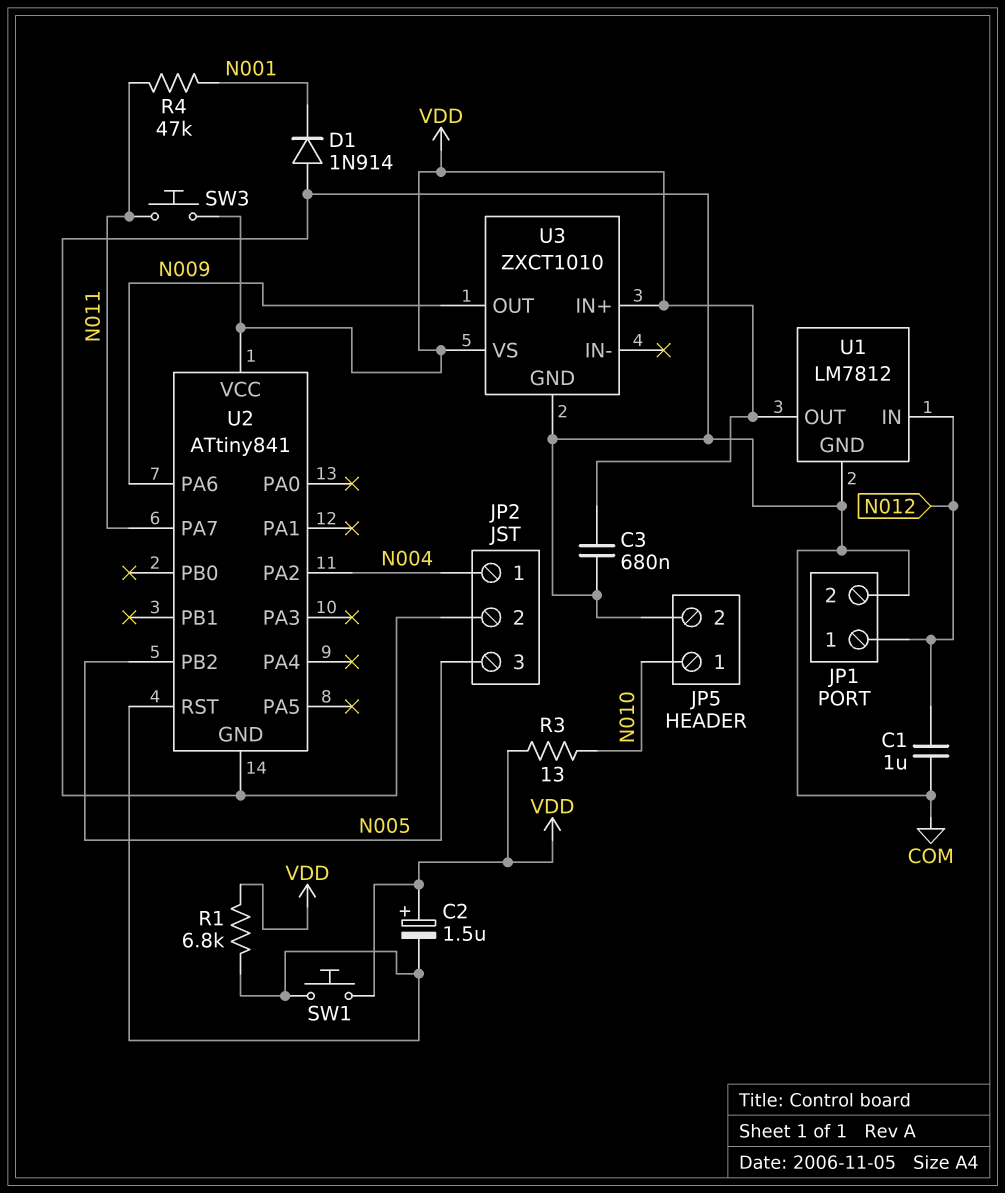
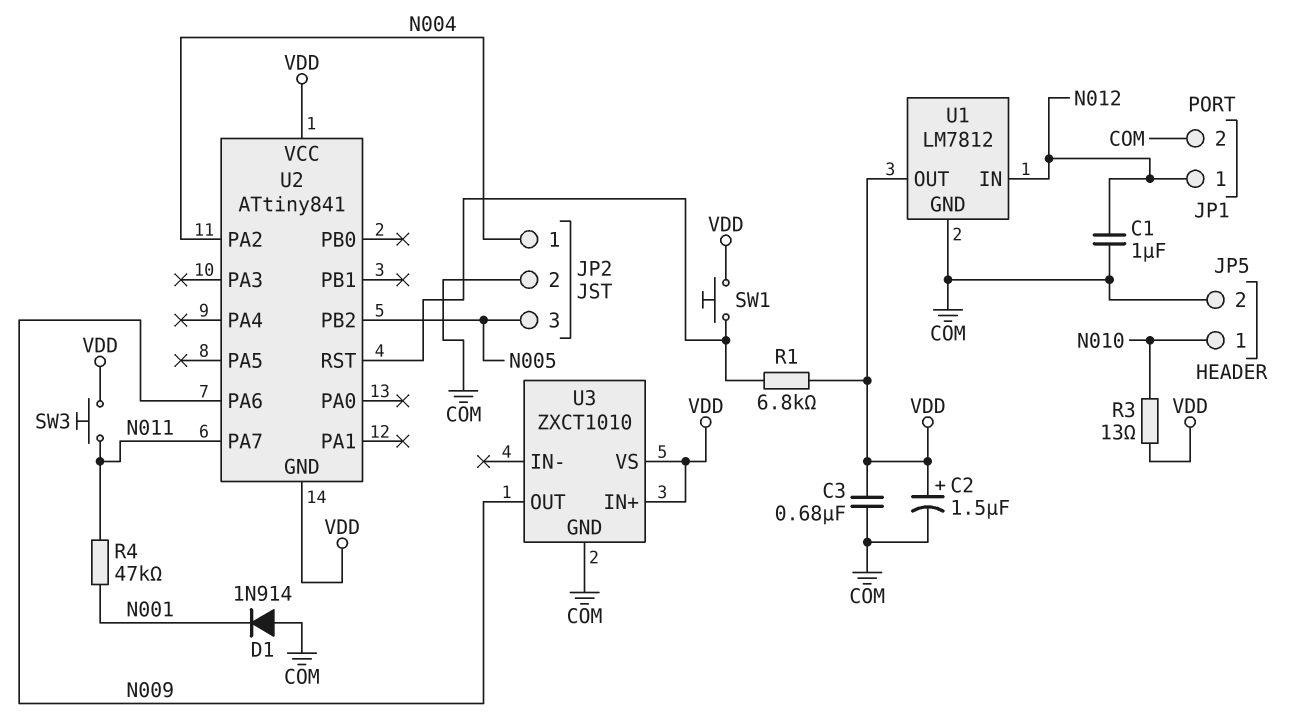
C2: 1.5uF (plus VDD, minus U2/RST) -> 1.5uF (plus VDD, minus COM)
U2 pin GND: COM -> VDD

